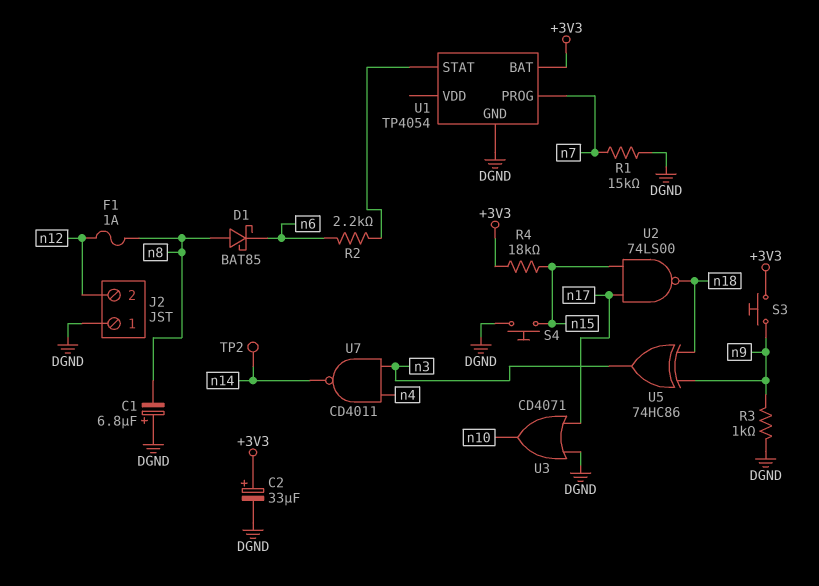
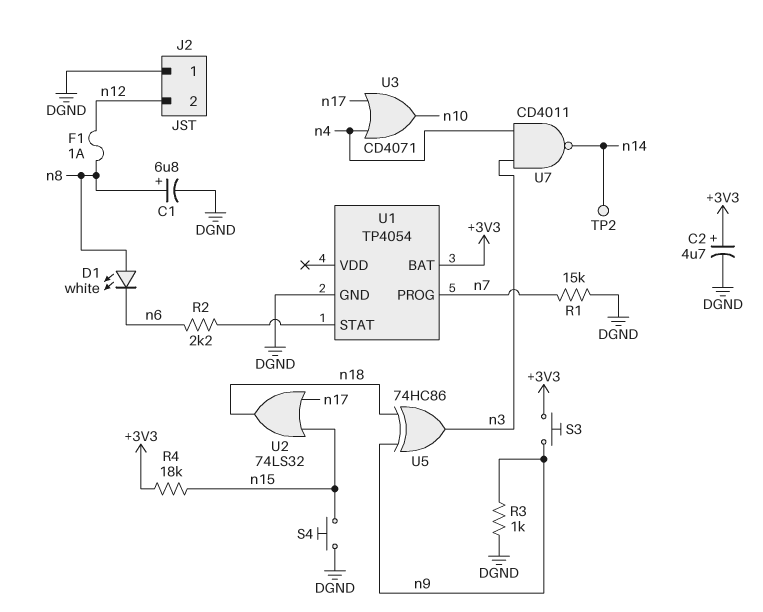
C1: 6.8uF (plus DGND, minus n8) -> 6.8uF (plus n8, minus DGND)
C2: 33uF (plus +3V3, minus DGND) -> 4.7uF (plus +3V3, minus DGND)
D1: schottky BAT85 (A n8, K n6) -> LED white (A n8, K n6)
U2: NAND 74LS00 (in n15, in n17, out n18) -> OR 74LS32 (in n15, in n17, out n18)
U3: OR CD4071 (in DGND, in n17, out n10) -> OR CD4071 (in n4, in n17, out n10)

